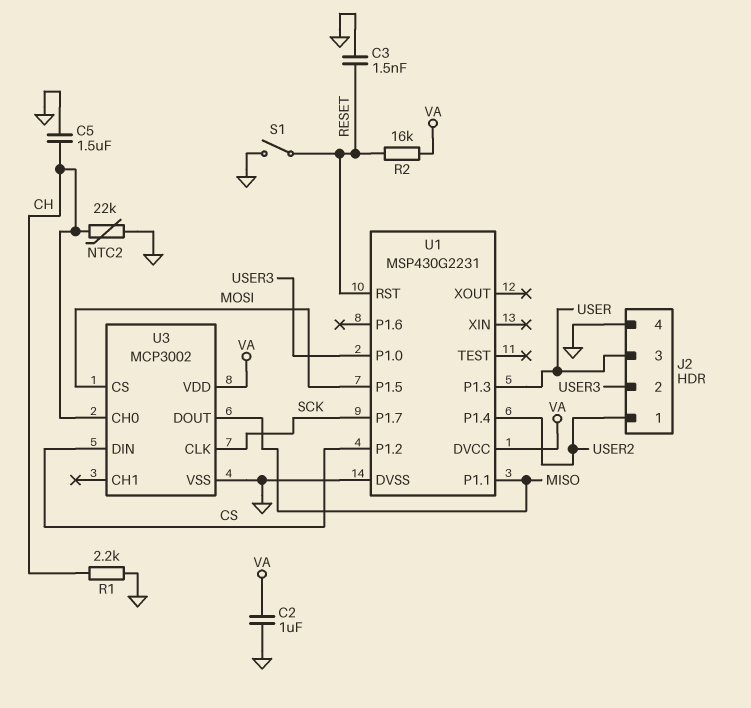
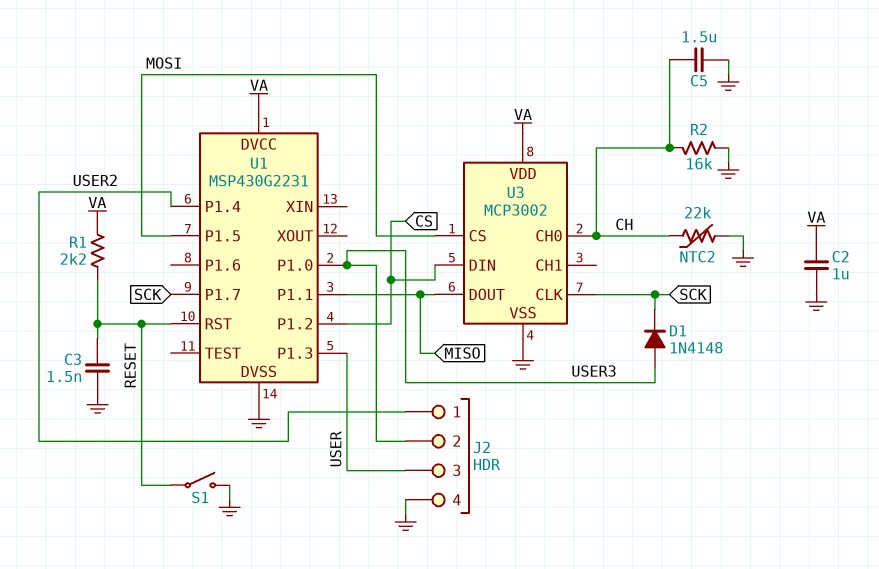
D1: none -> diode 1N4148 (A USER3, K SCK)
R1: 2.2k (CH, GND) -> 2.2k (RESET, VA)
R2: 16k (RESET, VA) -> 16k (CH, GND)

